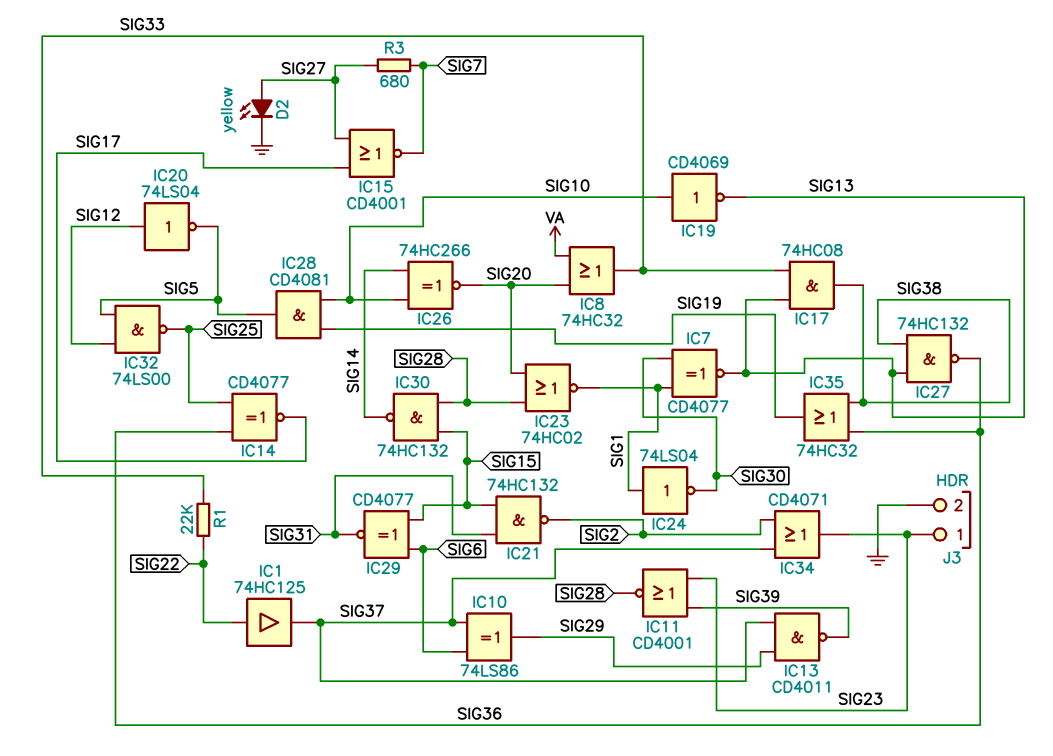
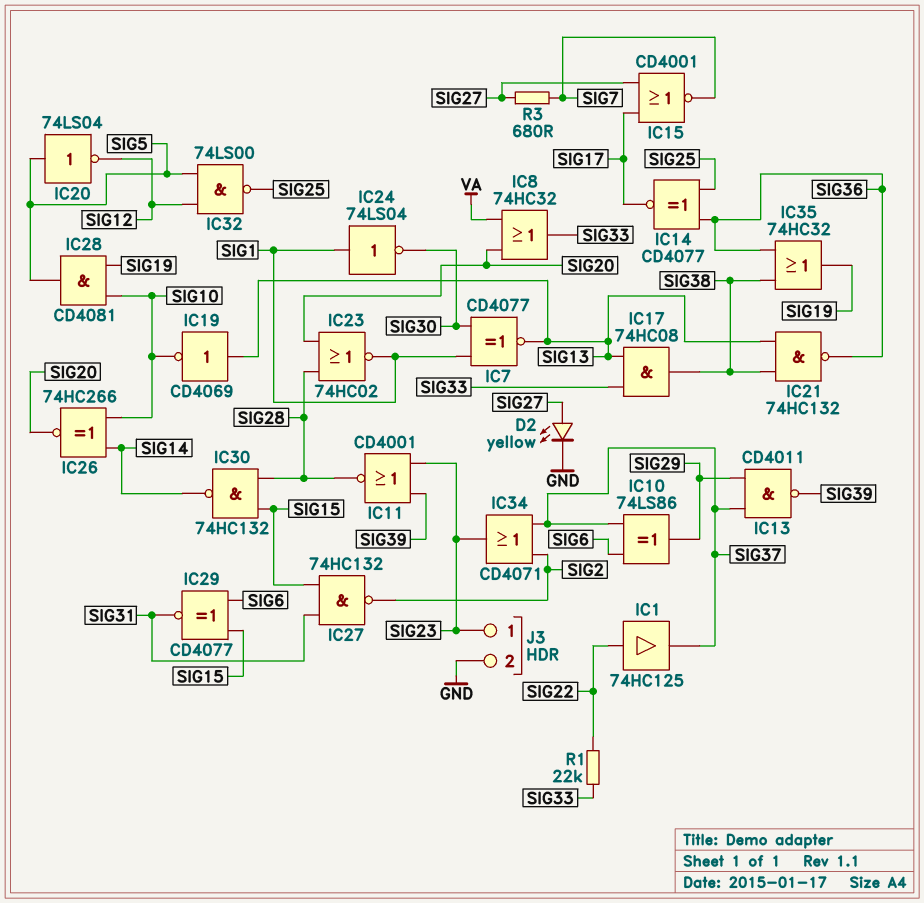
IC19: NOT CD4069 (in SIG10, out SIG13) -> NOT CD4069 (in SIG13, out SIG10)
IC20: NOT 74LS04 (in SIG12, out SIG5) -> NOT 74LS04 (in SIG5, out SIG12)
IC21: NAND 74HC132 (in SIG15, in SIG31, out SIG2) -> NAND 74HC132 (in SIG13, in SIG38, out SIG36)
IC27: NAND 74HC132 (in SIG13, in SIG38, out SIG36) -> NAND 74HC132 (in SIG15, in SIG31, out SIG2)

